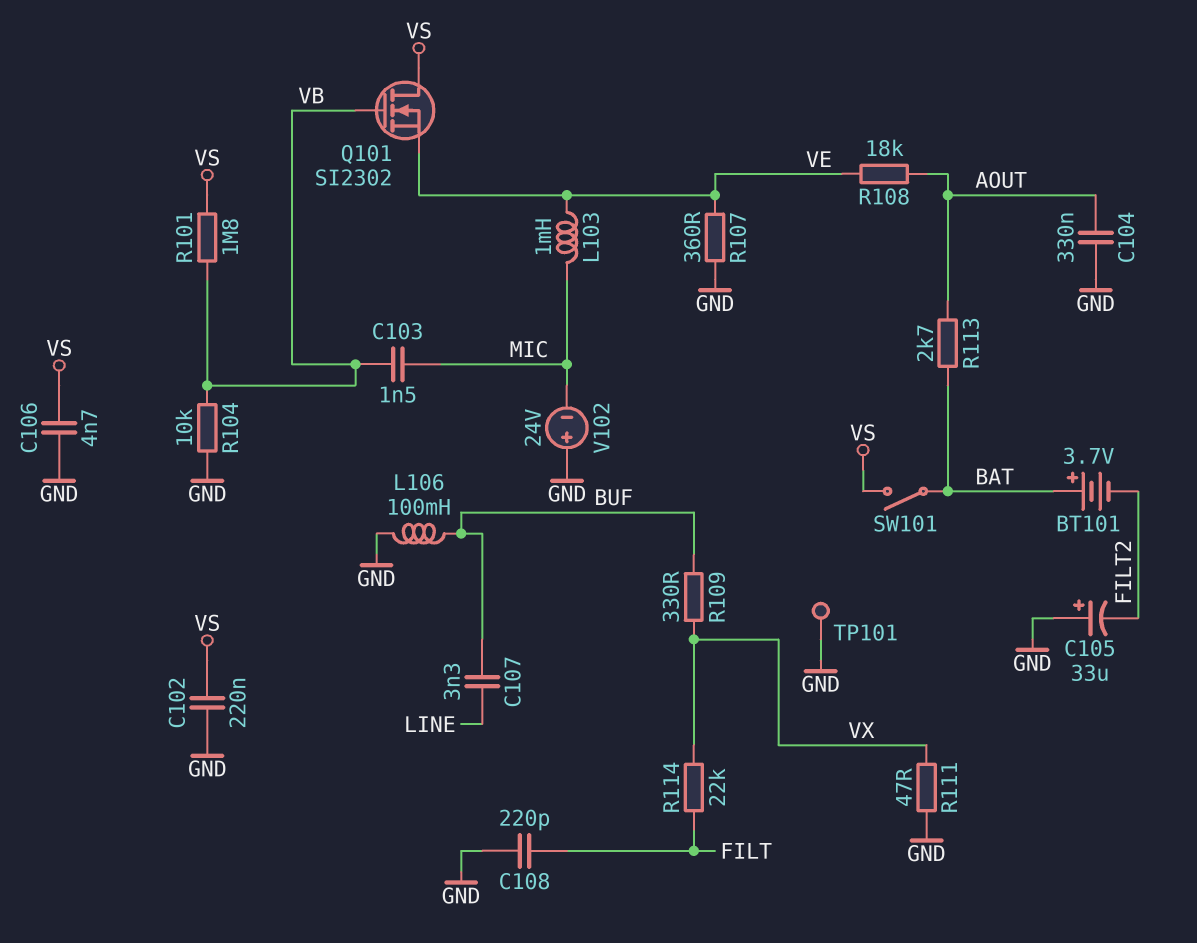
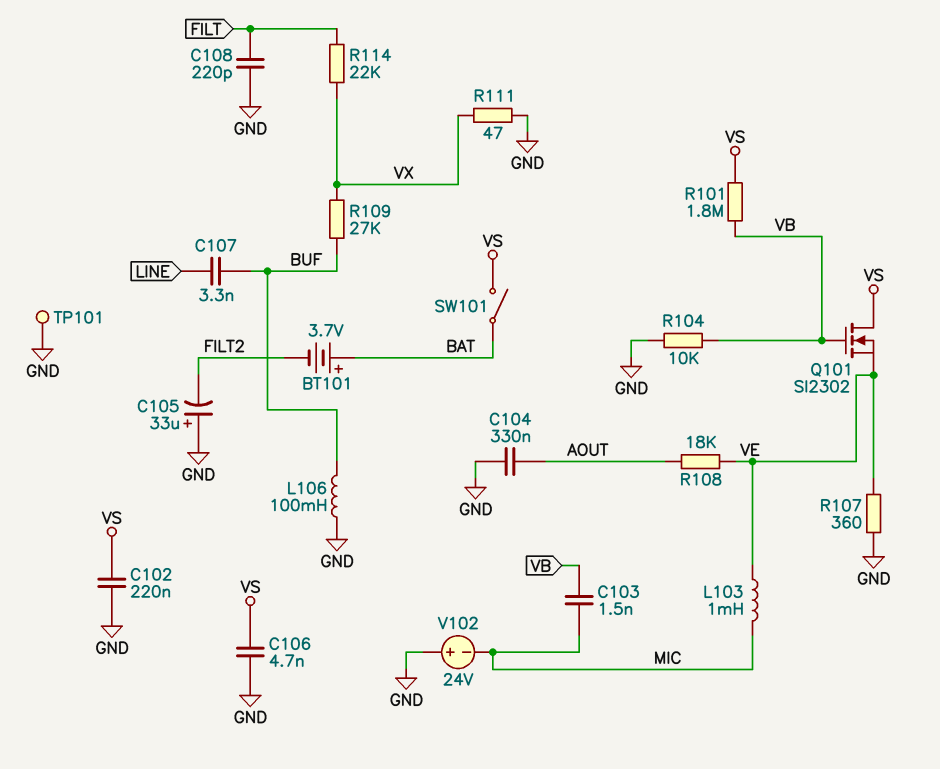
R109: 330 (BUF, VX) -> 27k (BUF, VX)
R113: 2.7k (AOUT, BAT) -> none

